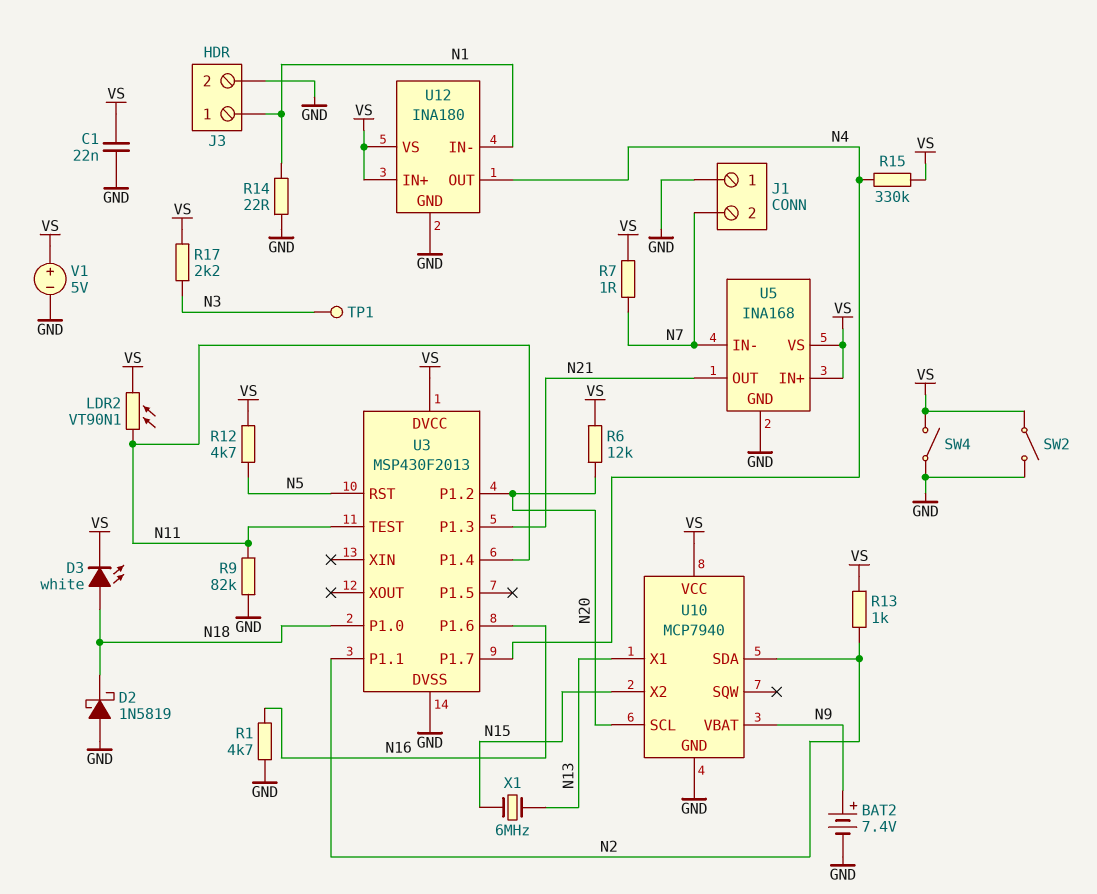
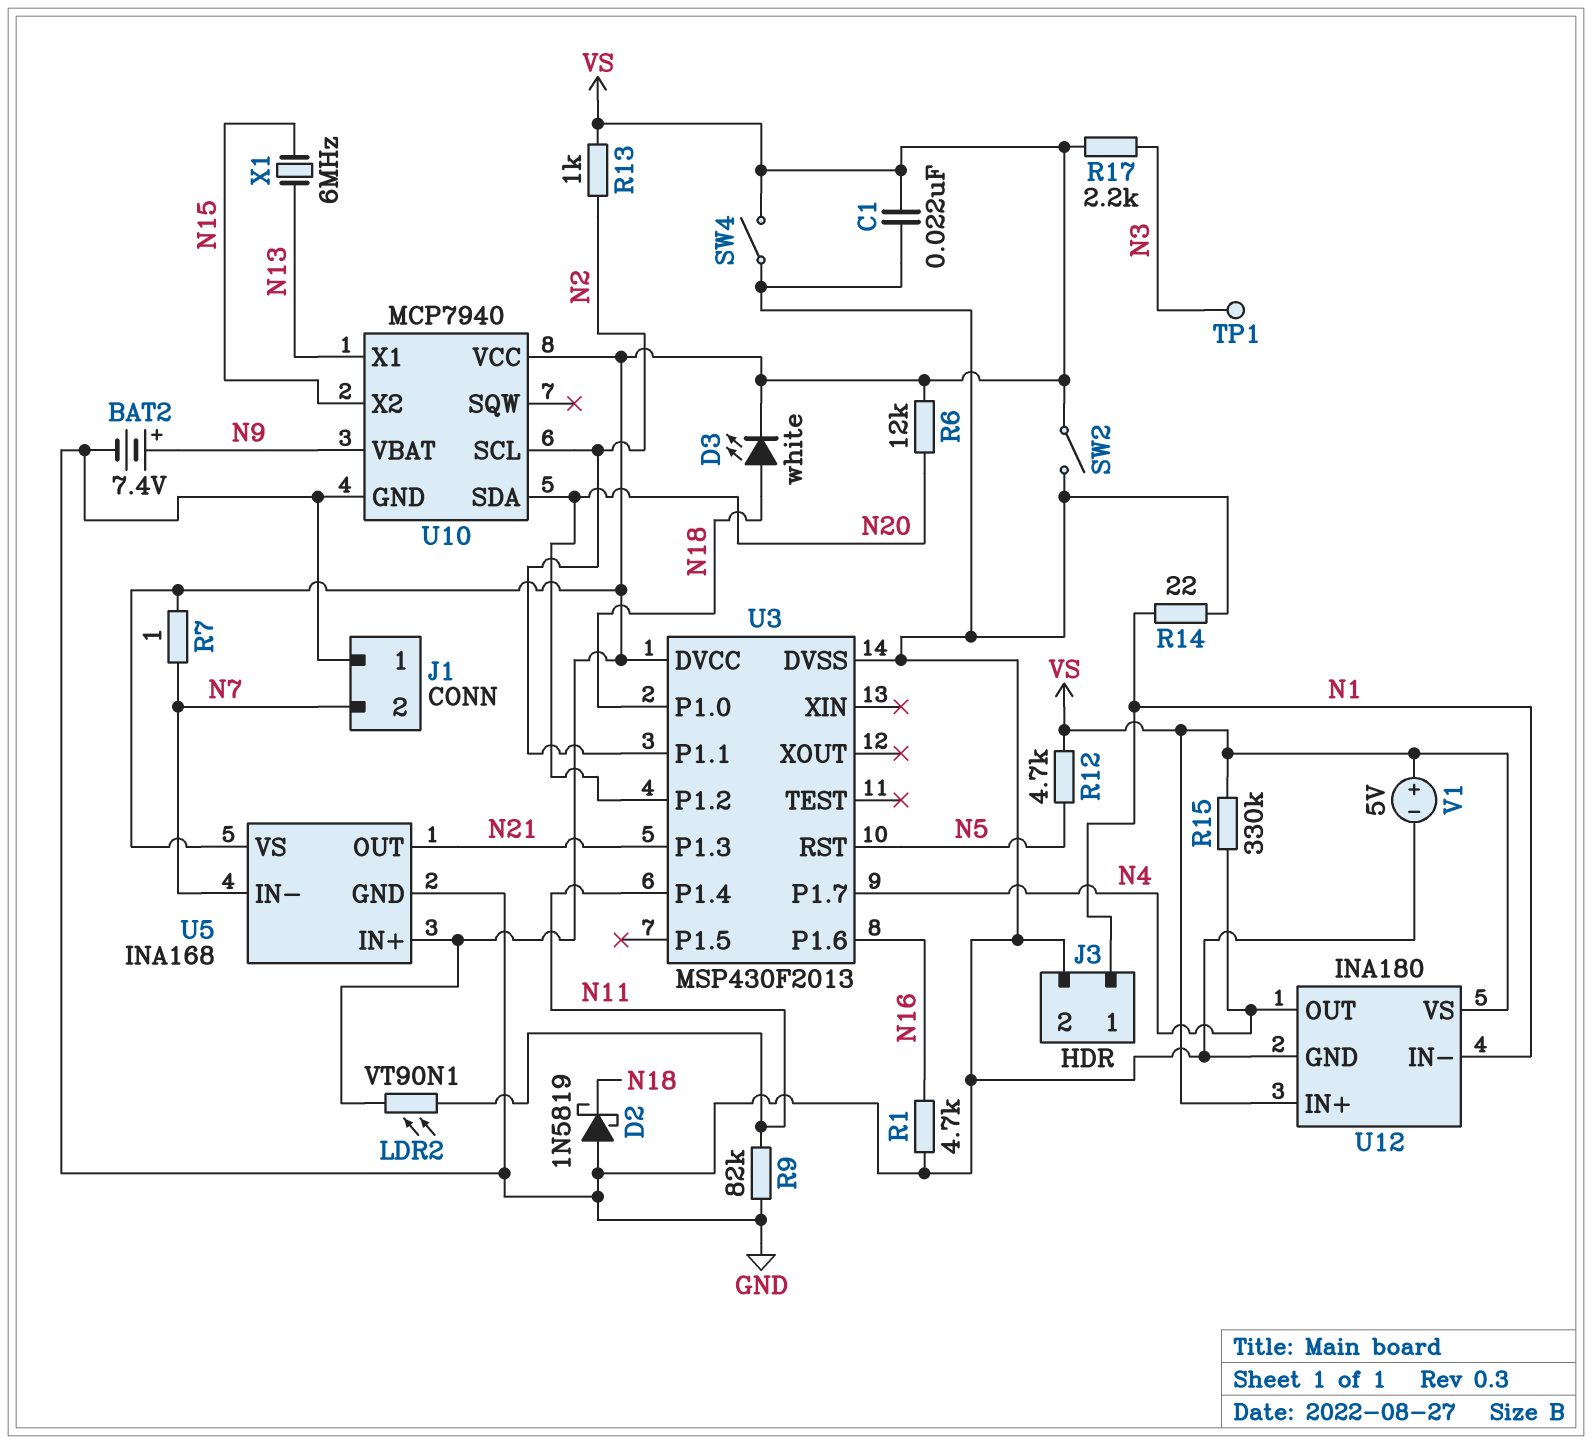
U3 pin TEST: N11 -> none
U10 pin SCL: N20 -> N2
U10 pin SDA: N2 -> N20

